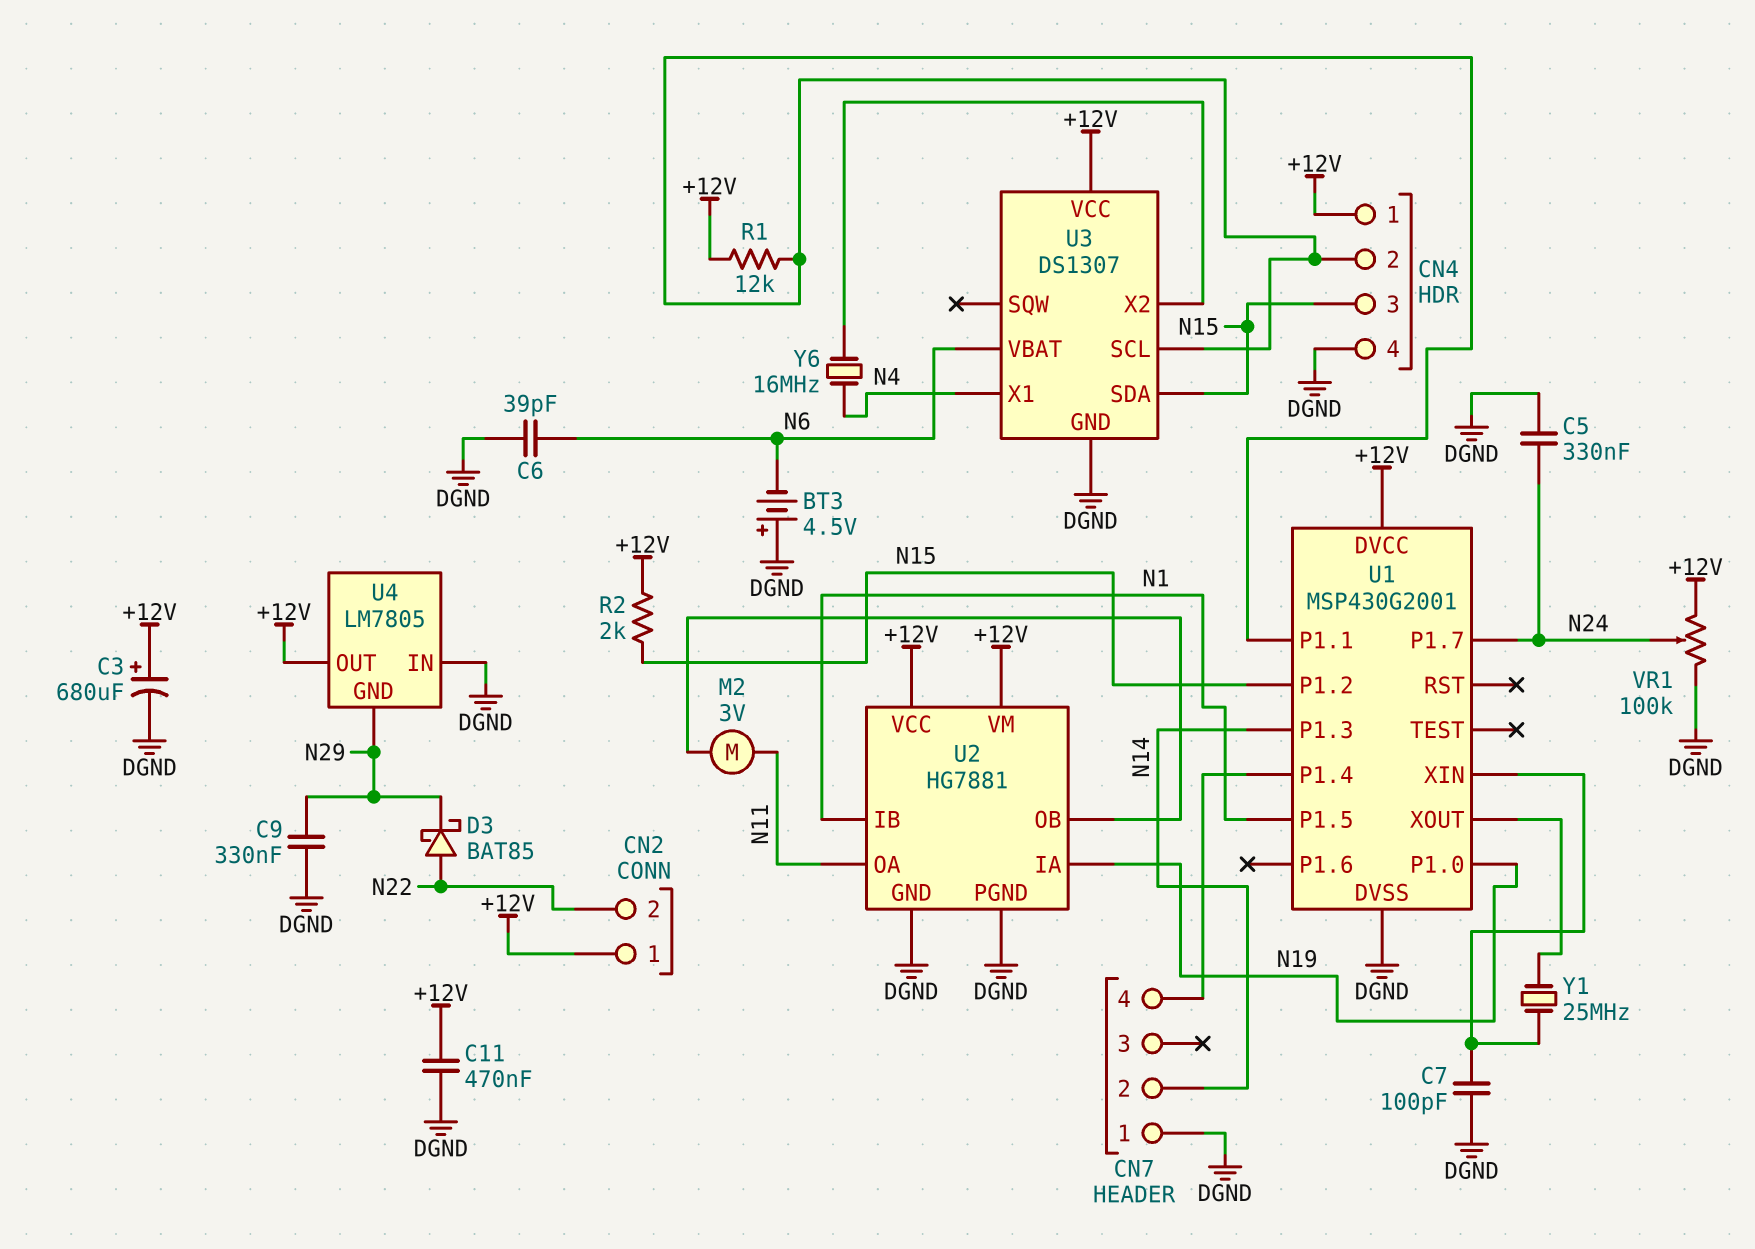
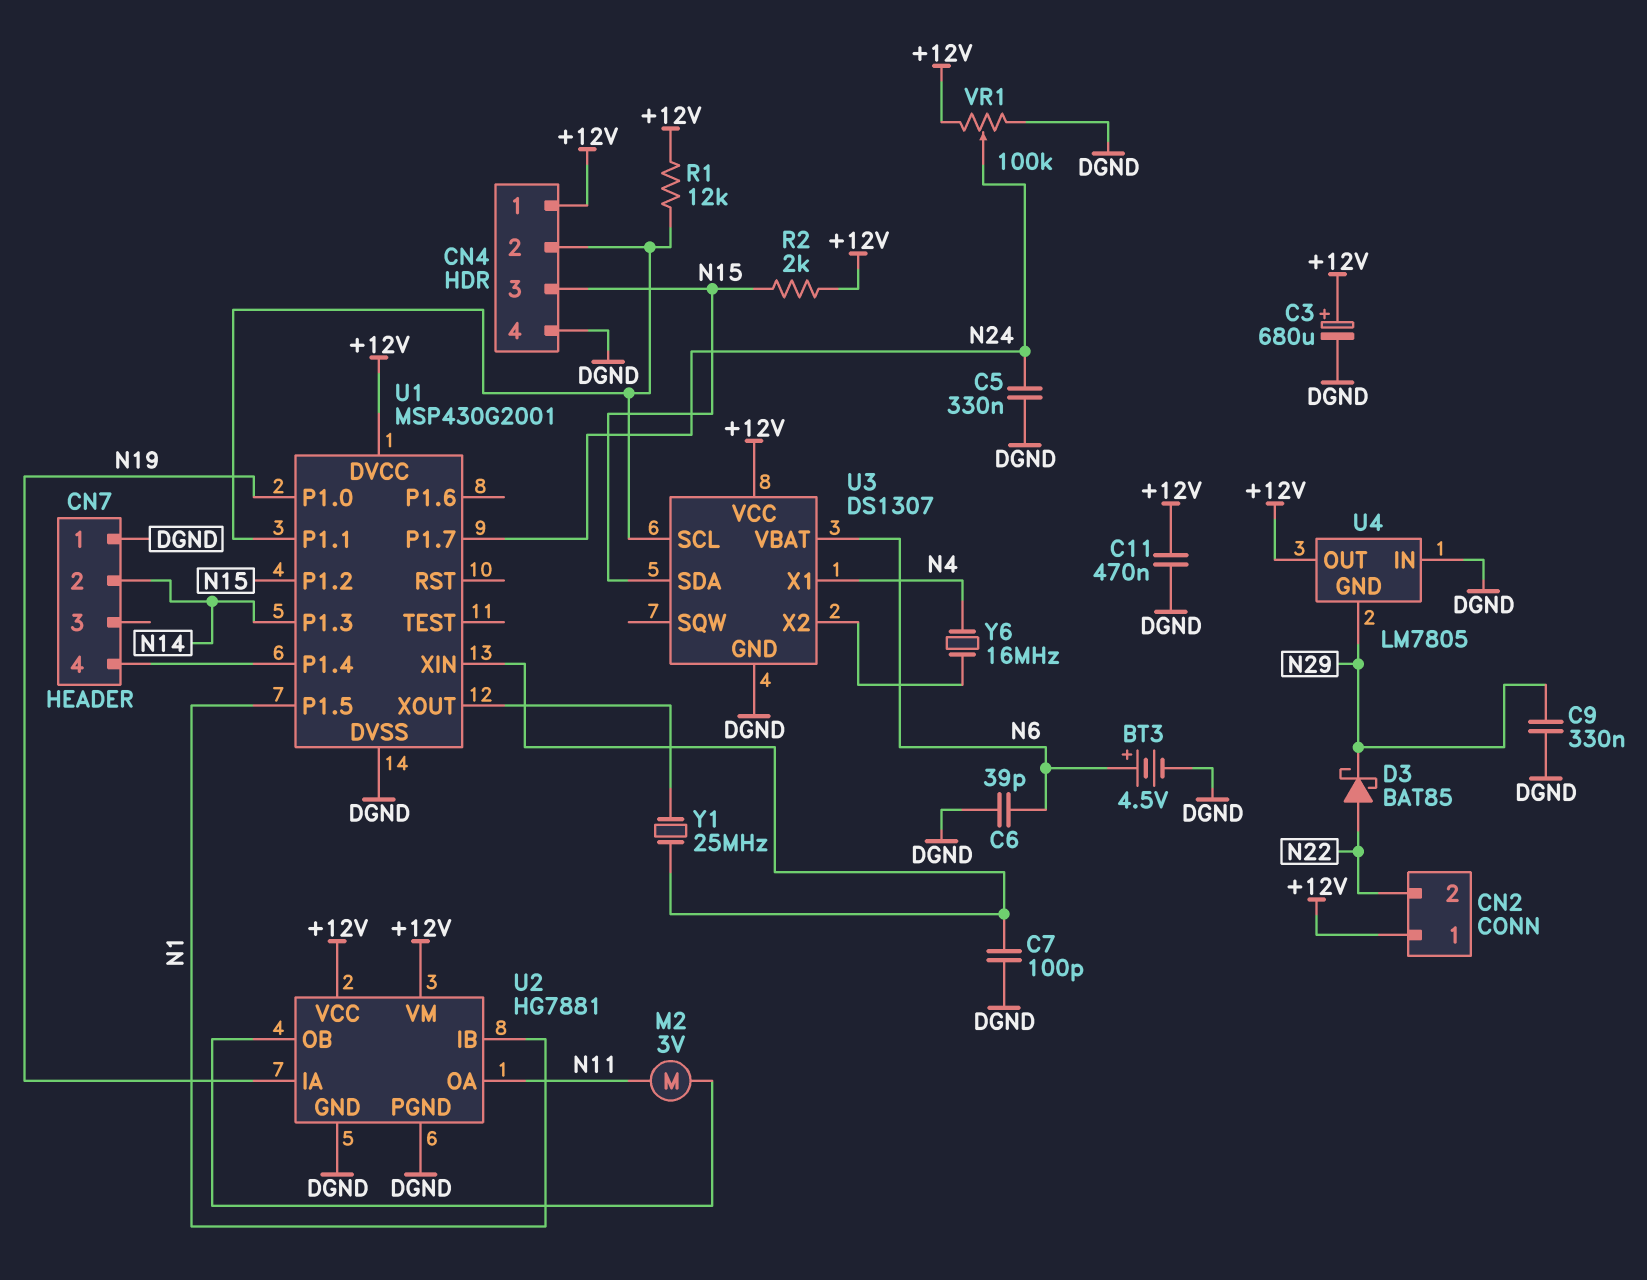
BT3: 4.5V (plus DGND, minus N6) -> 4.5V (plus N6, minus DGND)

